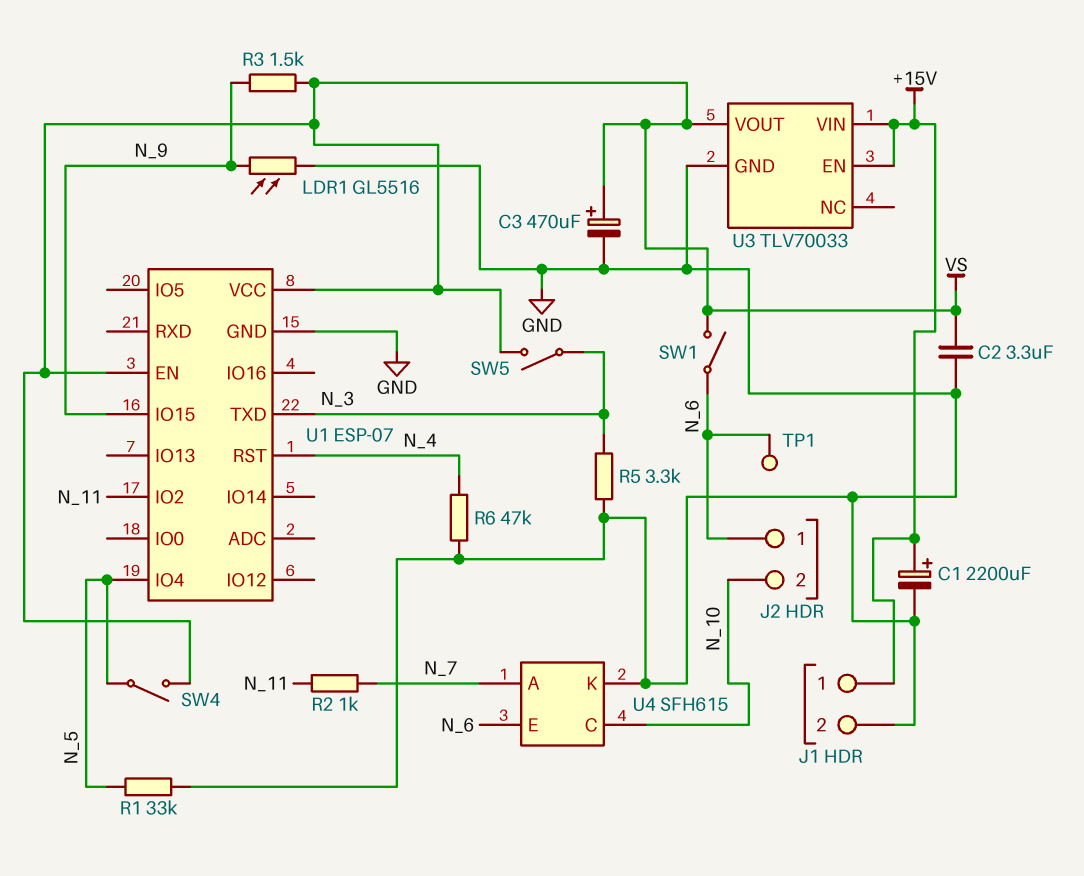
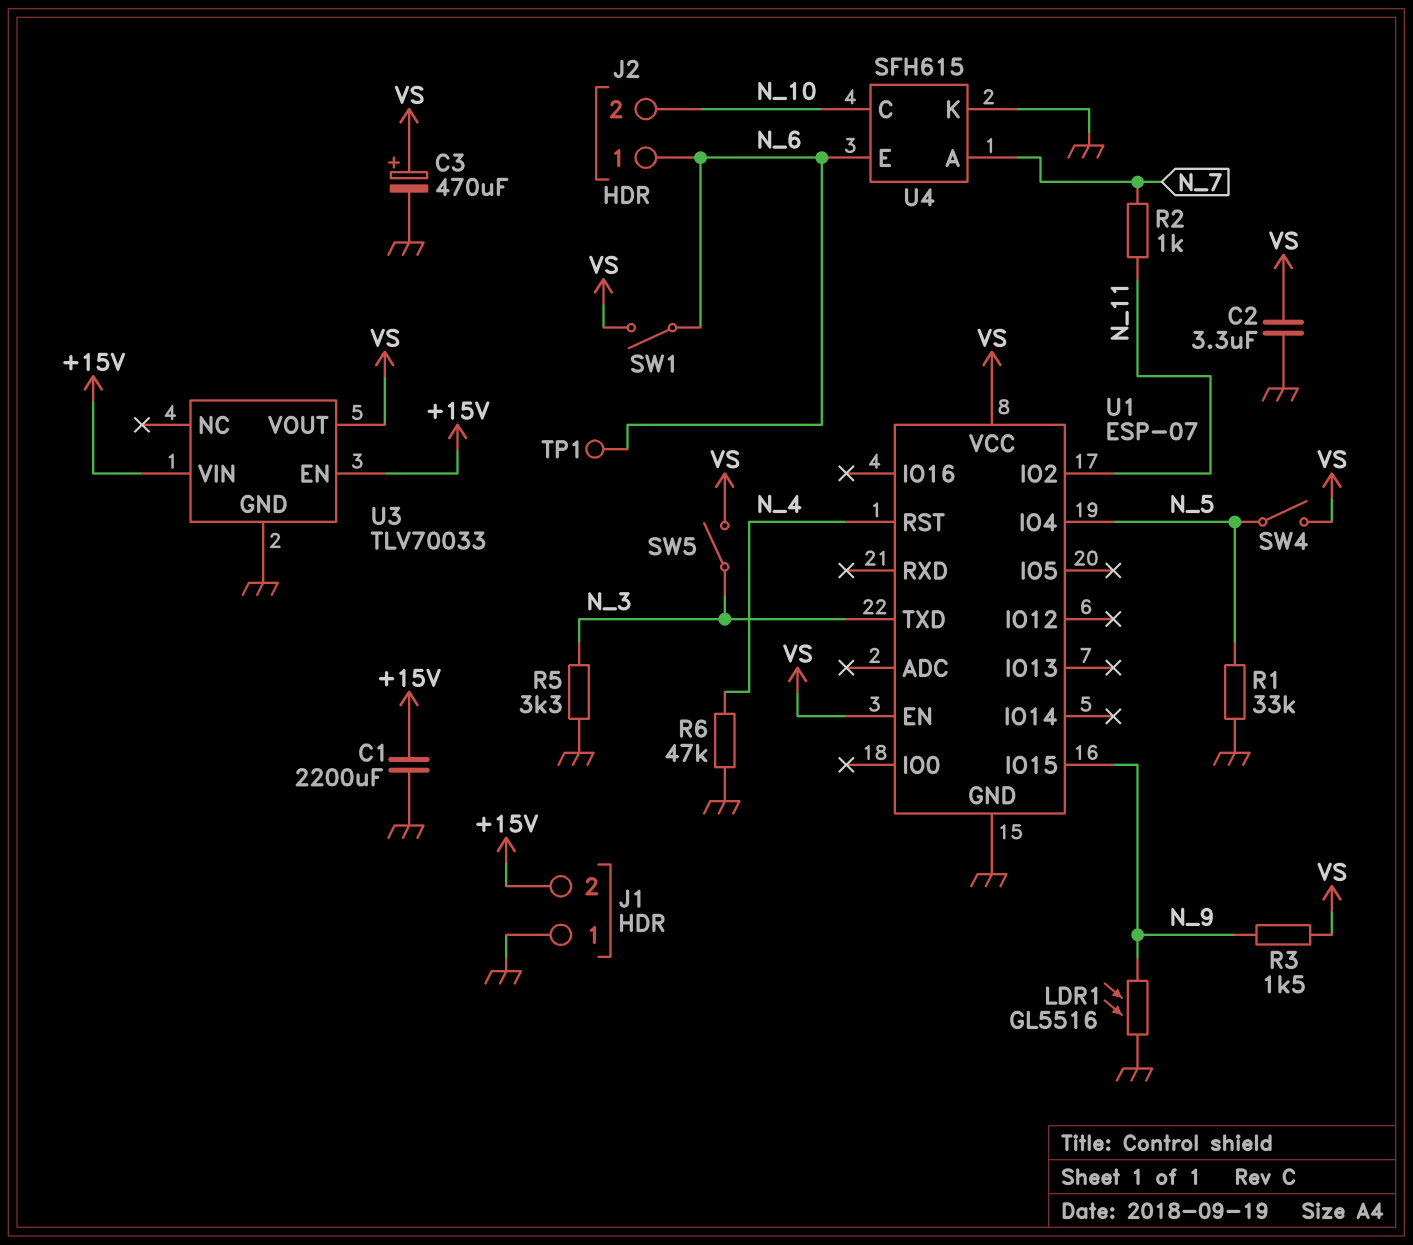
C1: 2200uF (plus +15V, minus GND) -> 2200uF (+15V, GND)
J1 pin 1: +15V -> GND
J1 pin 2: GND -> +15V

